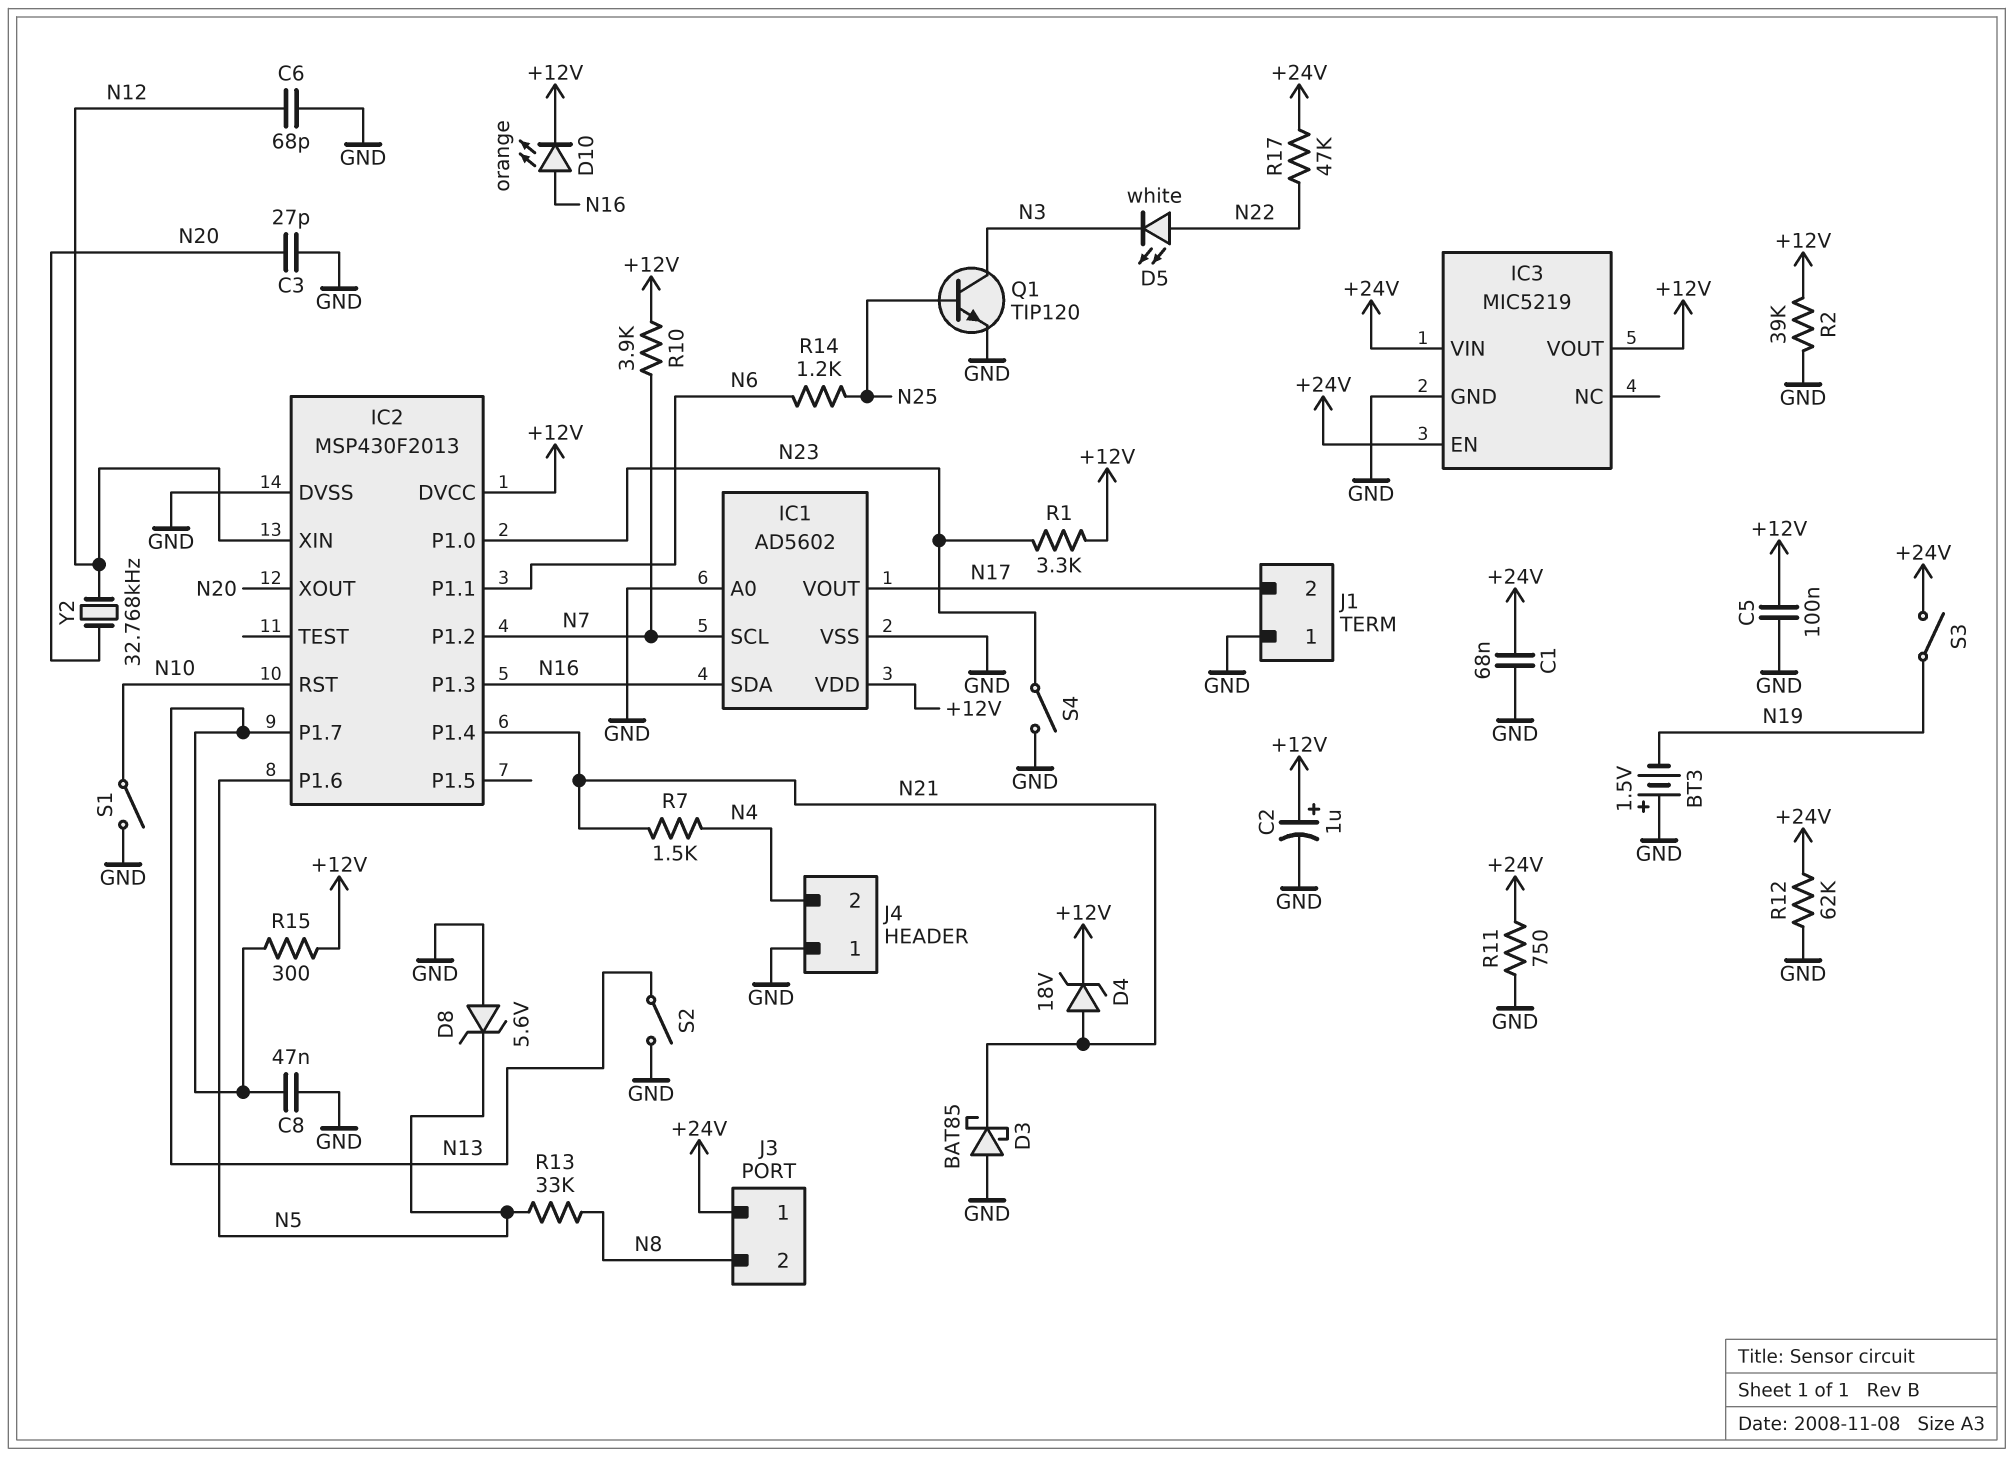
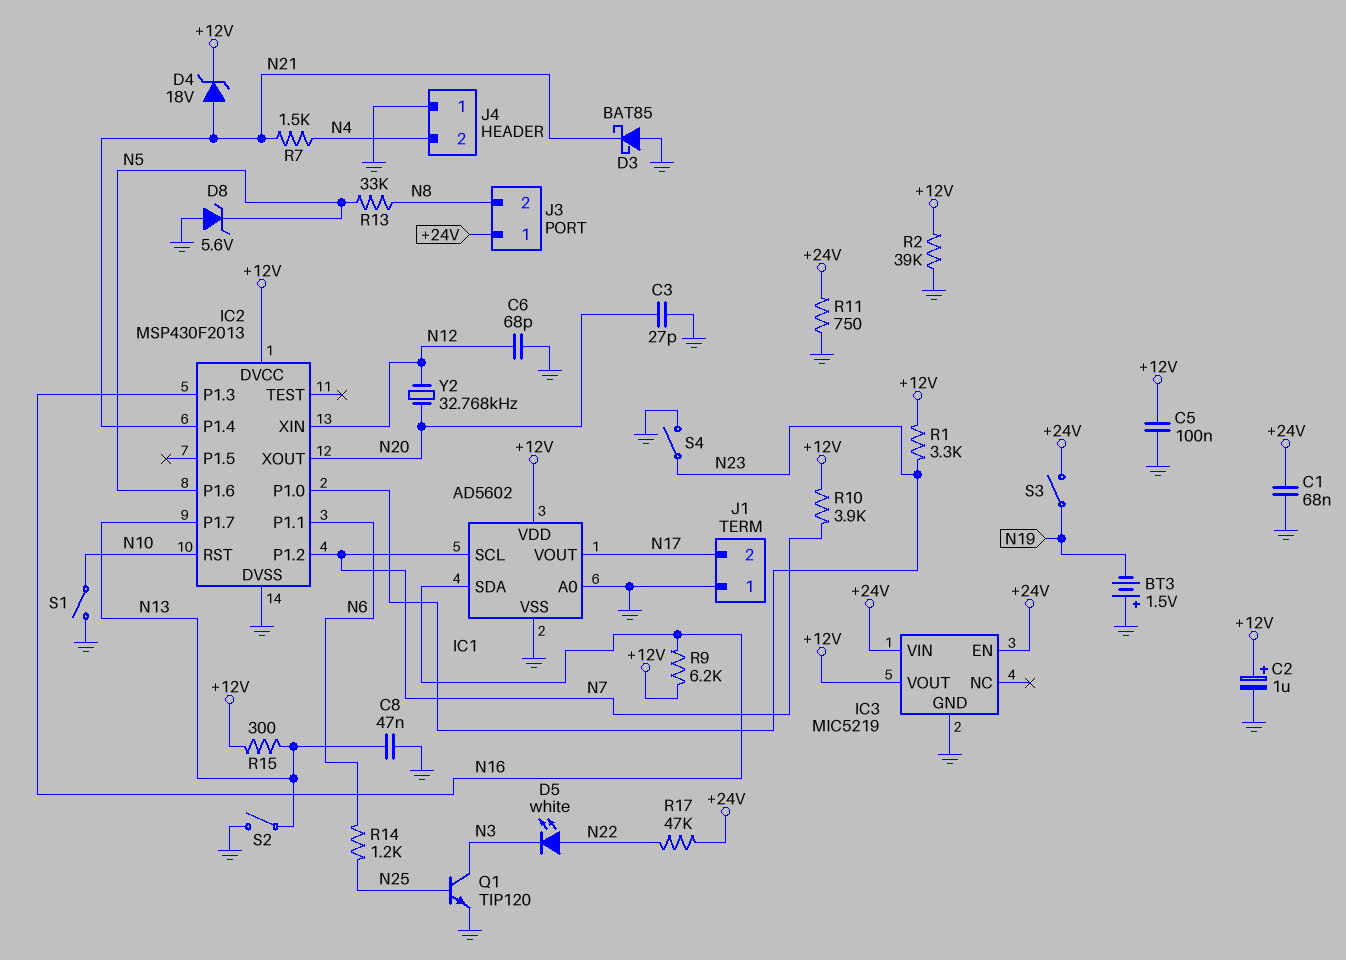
D10: LED orange (A N16, K +12V) -> none
R9: none -> 6.2k (+12V, N16)
R12: 62k (+24V, GND) -> none

